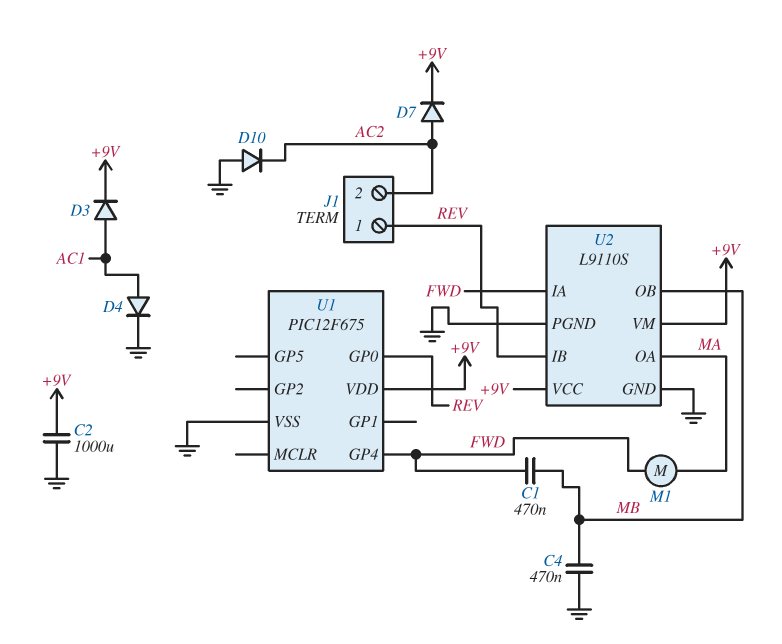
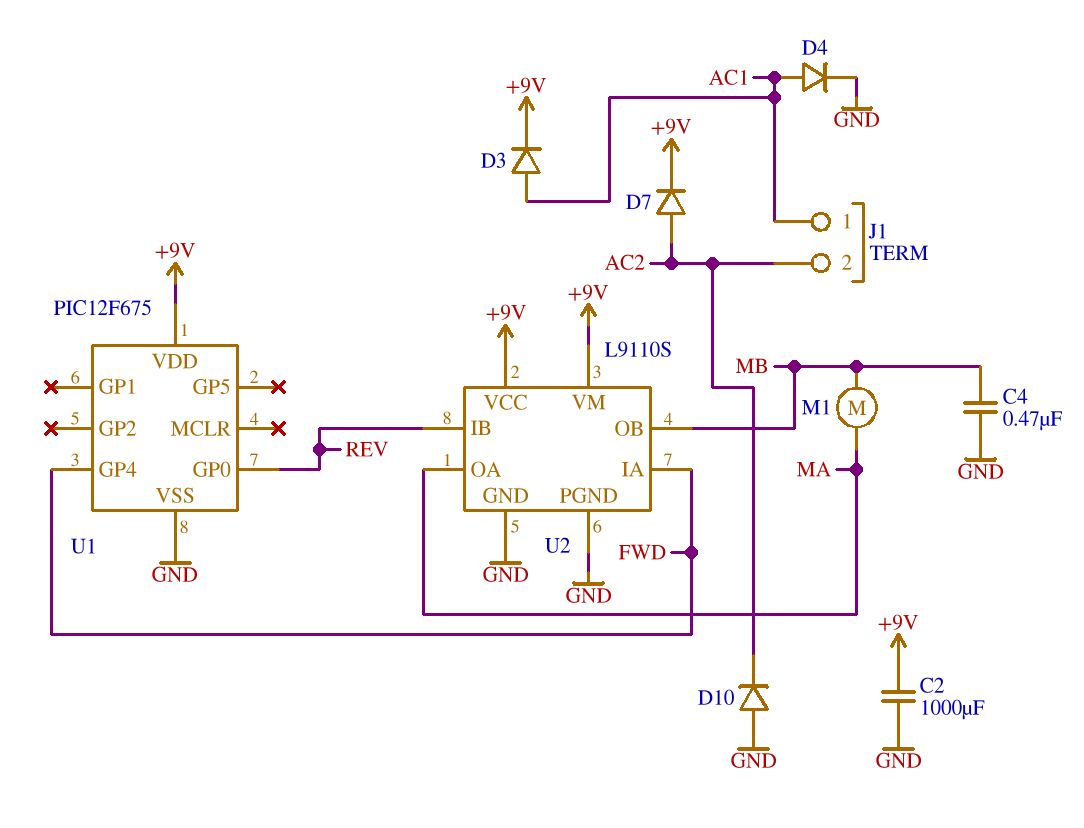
C1: 470nF (FWD, MB) -> none
J1 pin 1: REV -> AC1
M1: motor (FWD, MA) -> motor (MA, MB)

